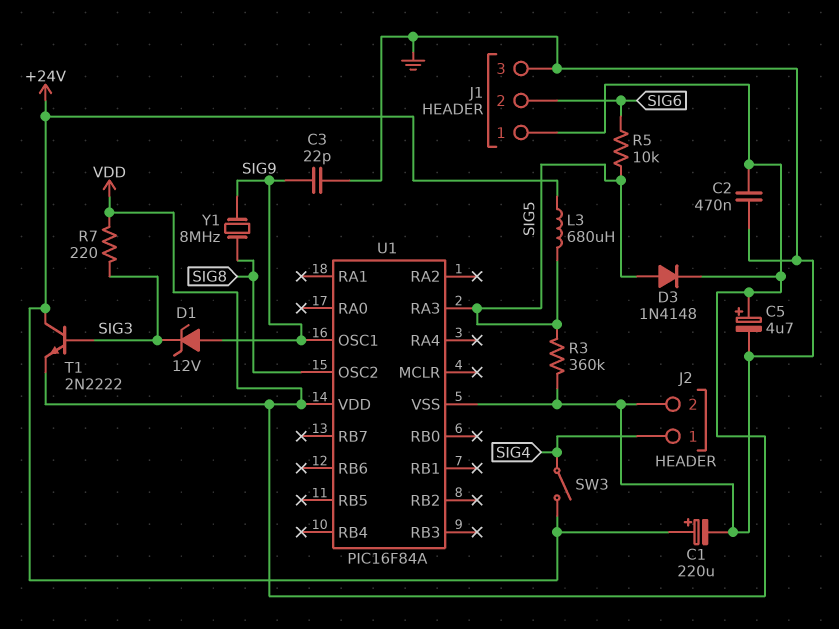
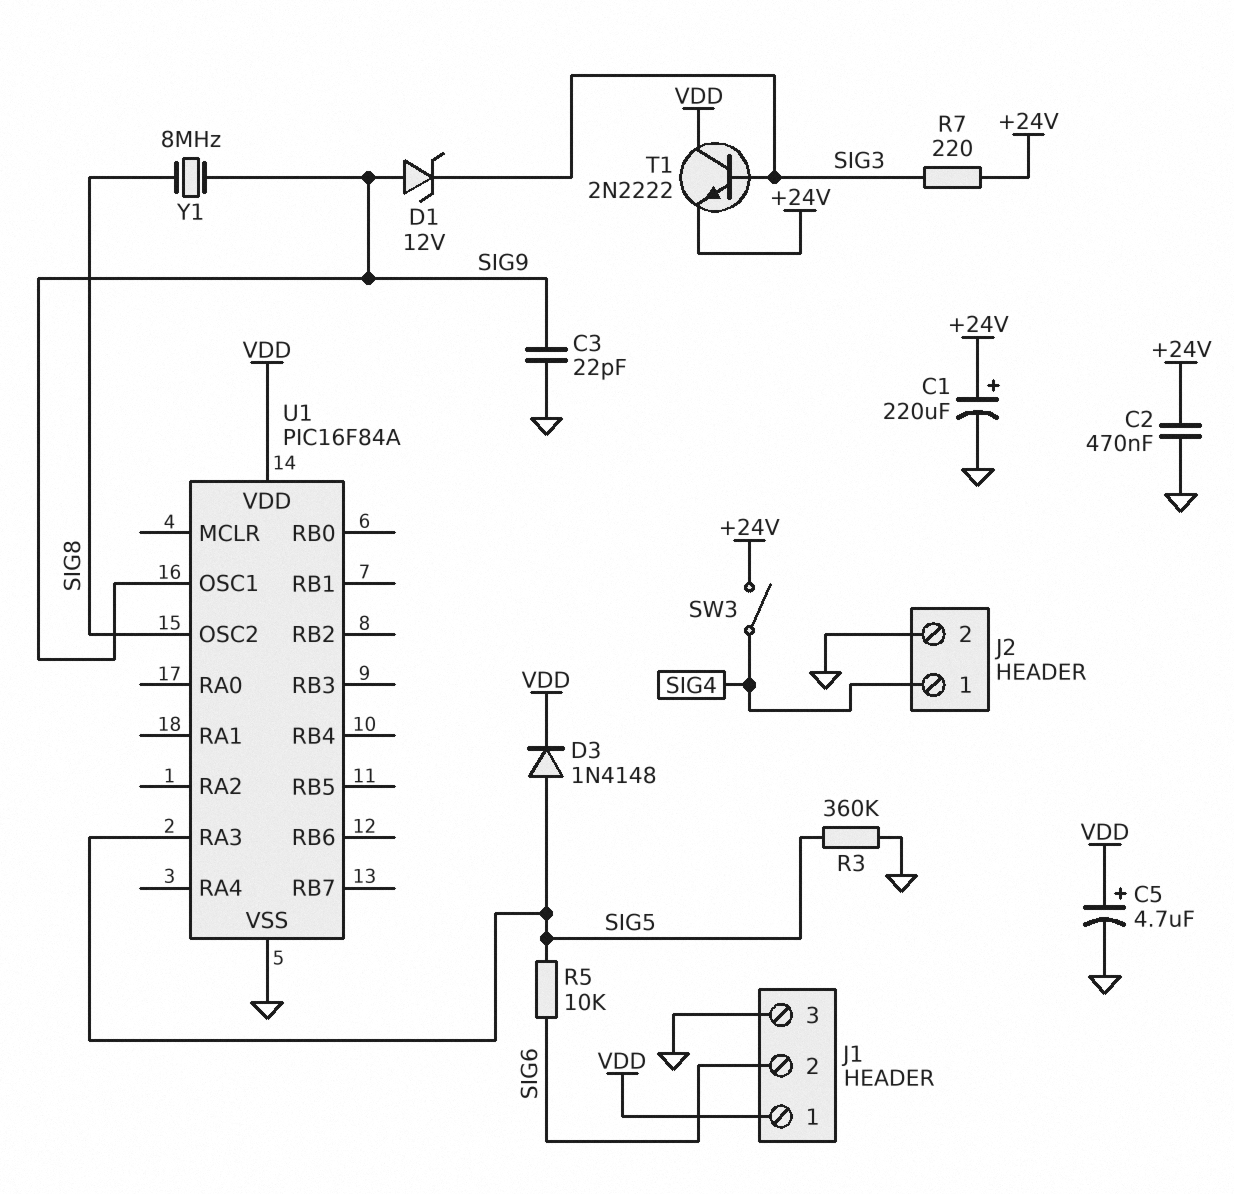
C2: 470nF (GND, VDD) -> 470nF (+24V, GND)
L3: 680uH (+24V, SIG5) -> none
R7: 220 (SIG3, VDD) -> 220 (+24V, SIG3)
T1: NPN 2N2222 (B SIG3, C +24V, E VDD) -> NPN 2N2222 (B SIG3, C VDD, E +24V)

